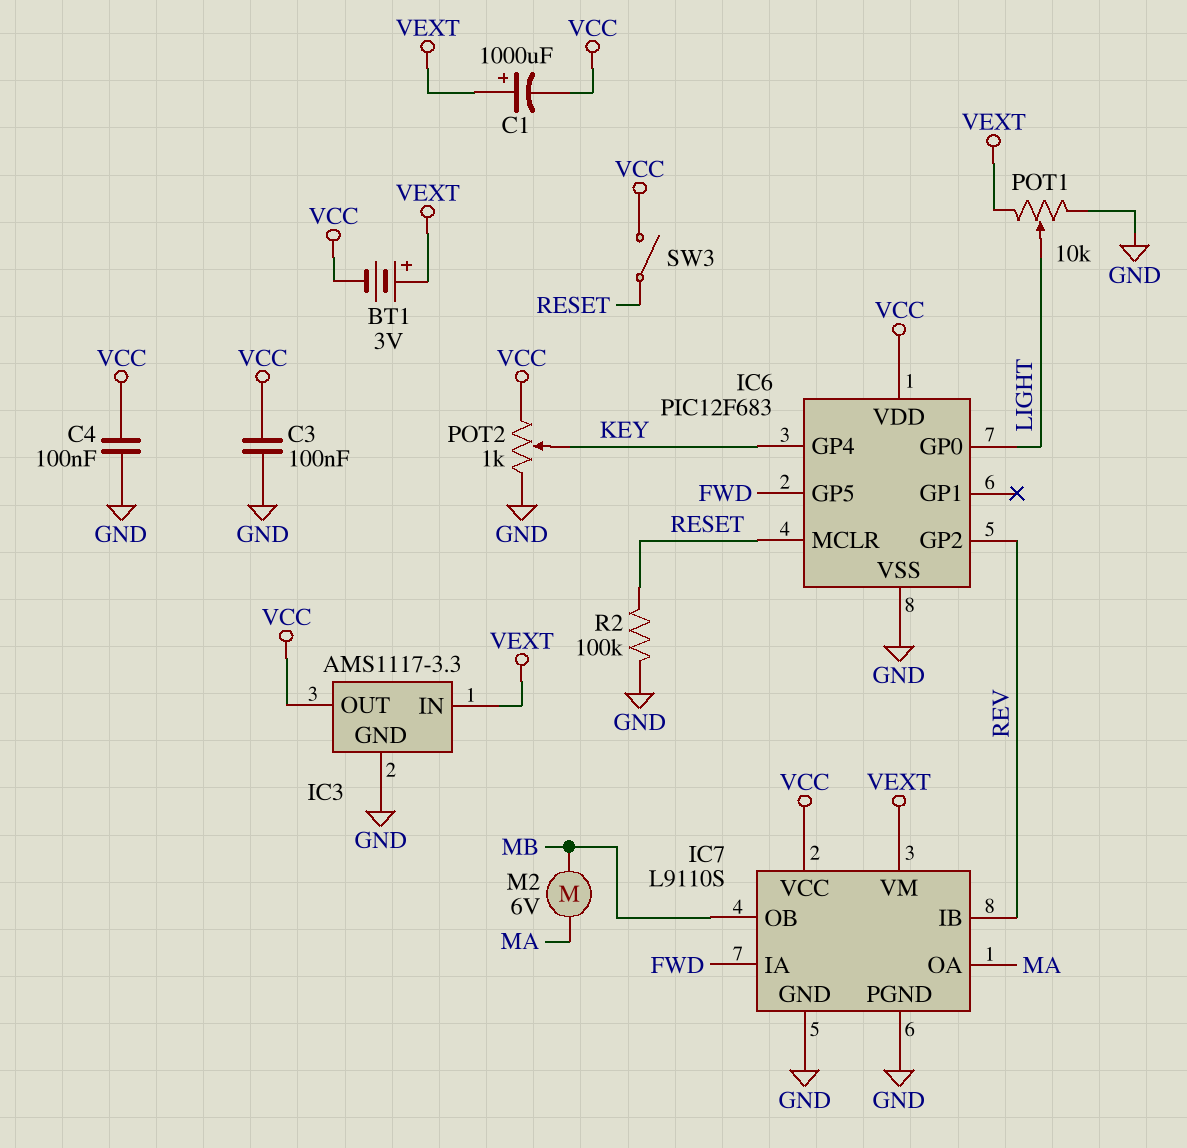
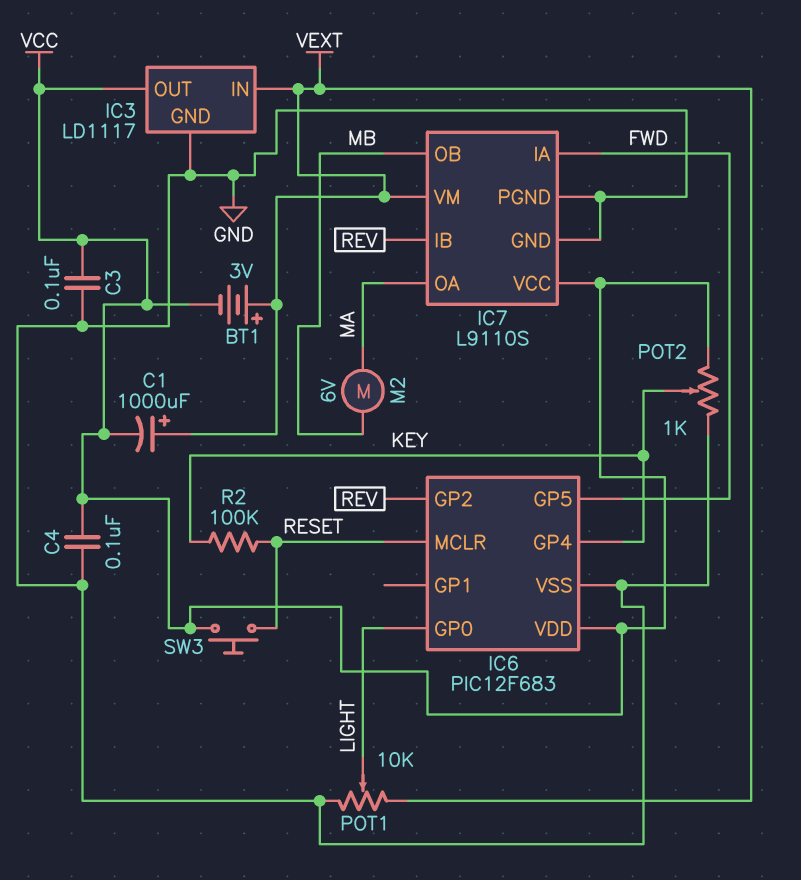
IC3: AMS1117-3.3 -> LD1117
R2: 100k (GND, RESET) -> 100k (KEY, RESET)
SW3: switch (RESET, VCC) -> button (RESET, VCC)

